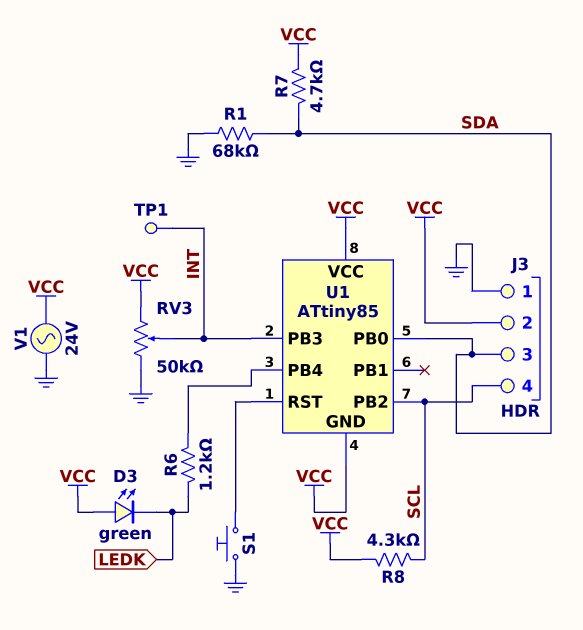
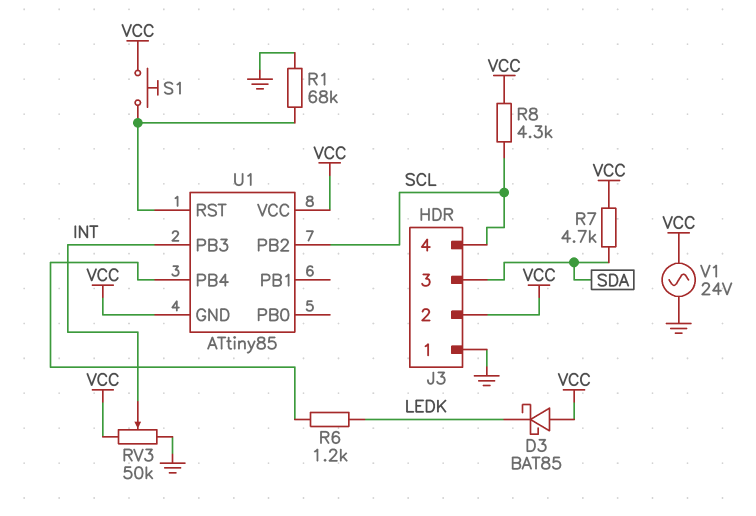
D3: LED green (A VCC, K LEDK) -> schottky BAT85 (A VCC, K LEDK)
R1: 68k (GND, SDA) -> 68k (GND, U1/RST)
S1: button (GND, U1/RST) -> button (U1/RST, VCC)
TP1: test point (INT) -> none
U1 pin PB0: SDA -> none

